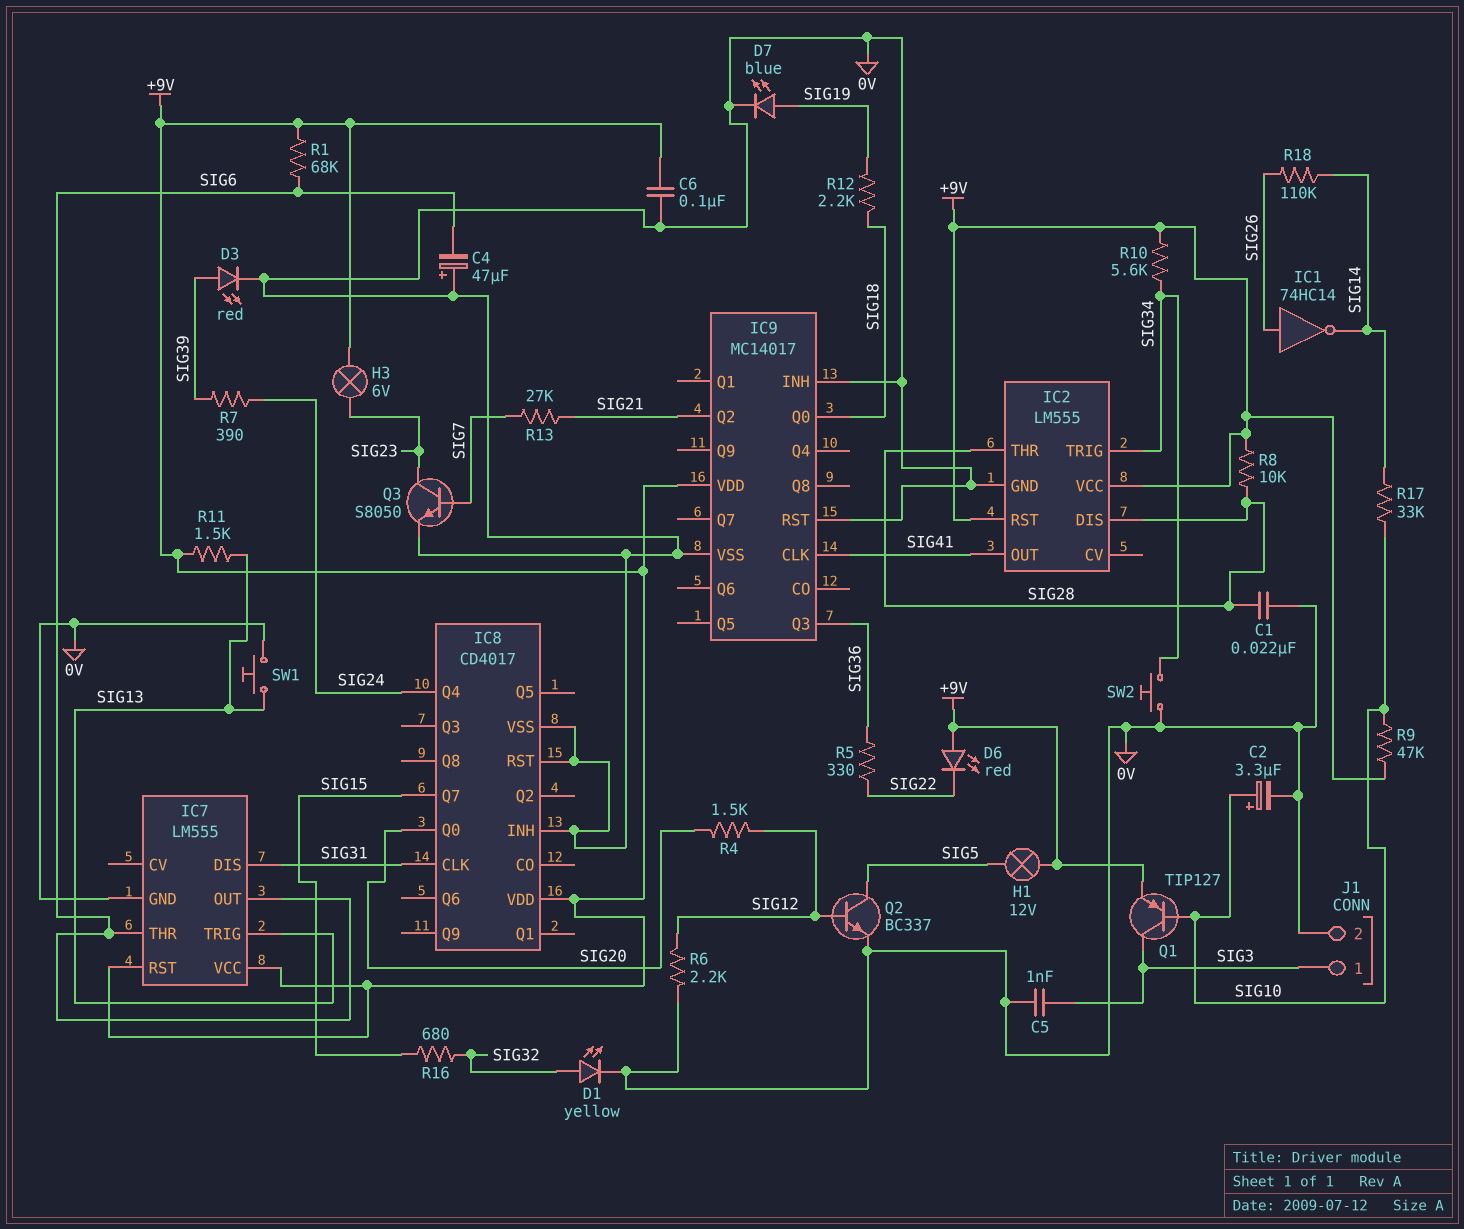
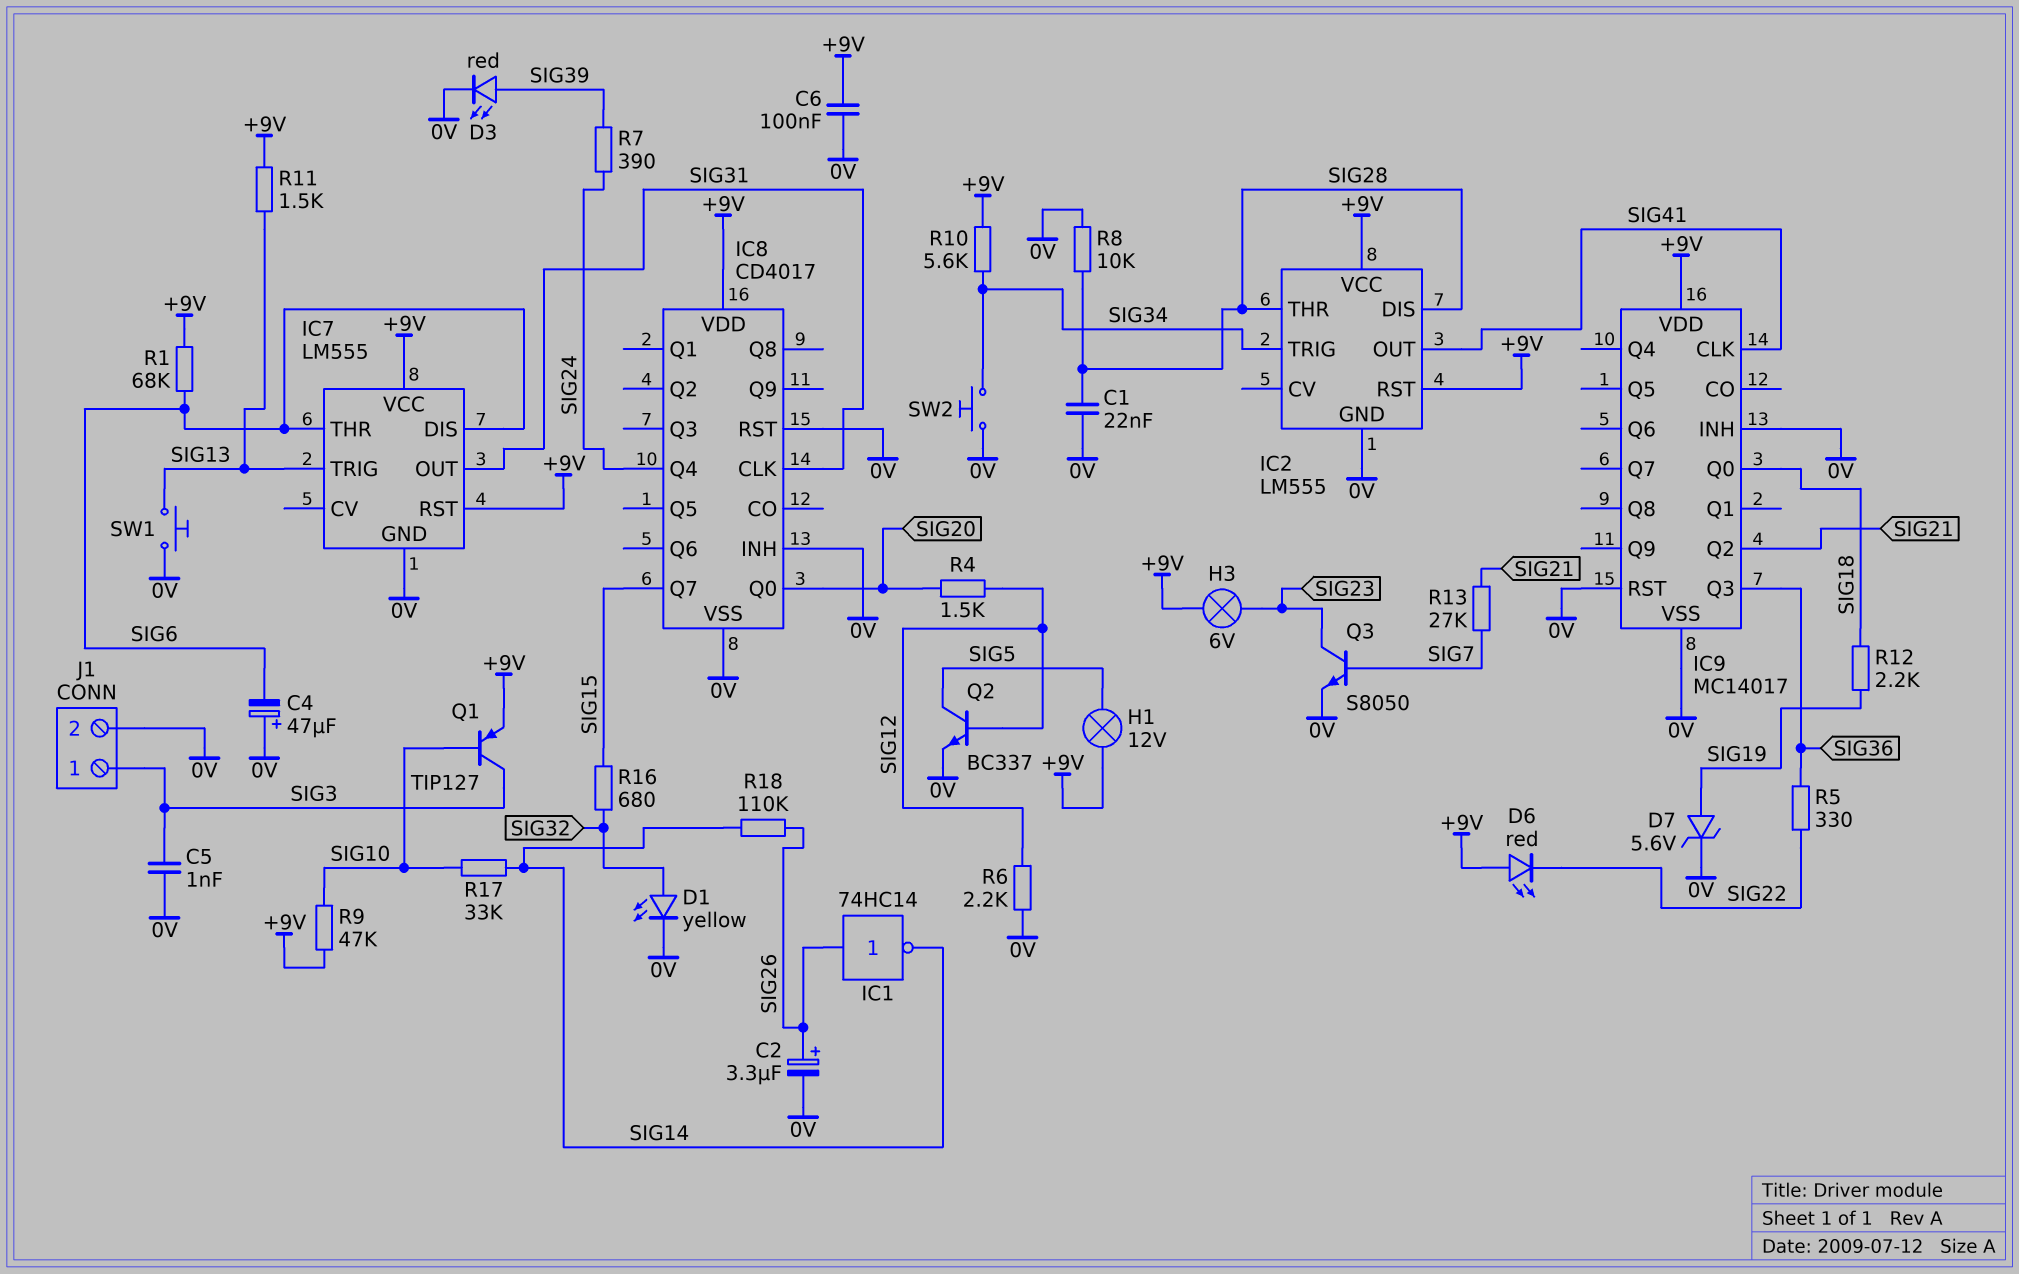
C2: 3.3uF (plus SIG10, minus 0V) -> 3.3uF (plus SIG26, minus 0V)
D7: LED blue (A SIG19, K 0V) -> zener 5.6V (A SIG19, K 0V)
IC7 pin DIS: SIG31 -> SIG6
IC7 pin OUT: SIG6 -> SIG31
R8: 10k (+9V, SIG28) -> 10k (0V, SIG28)

